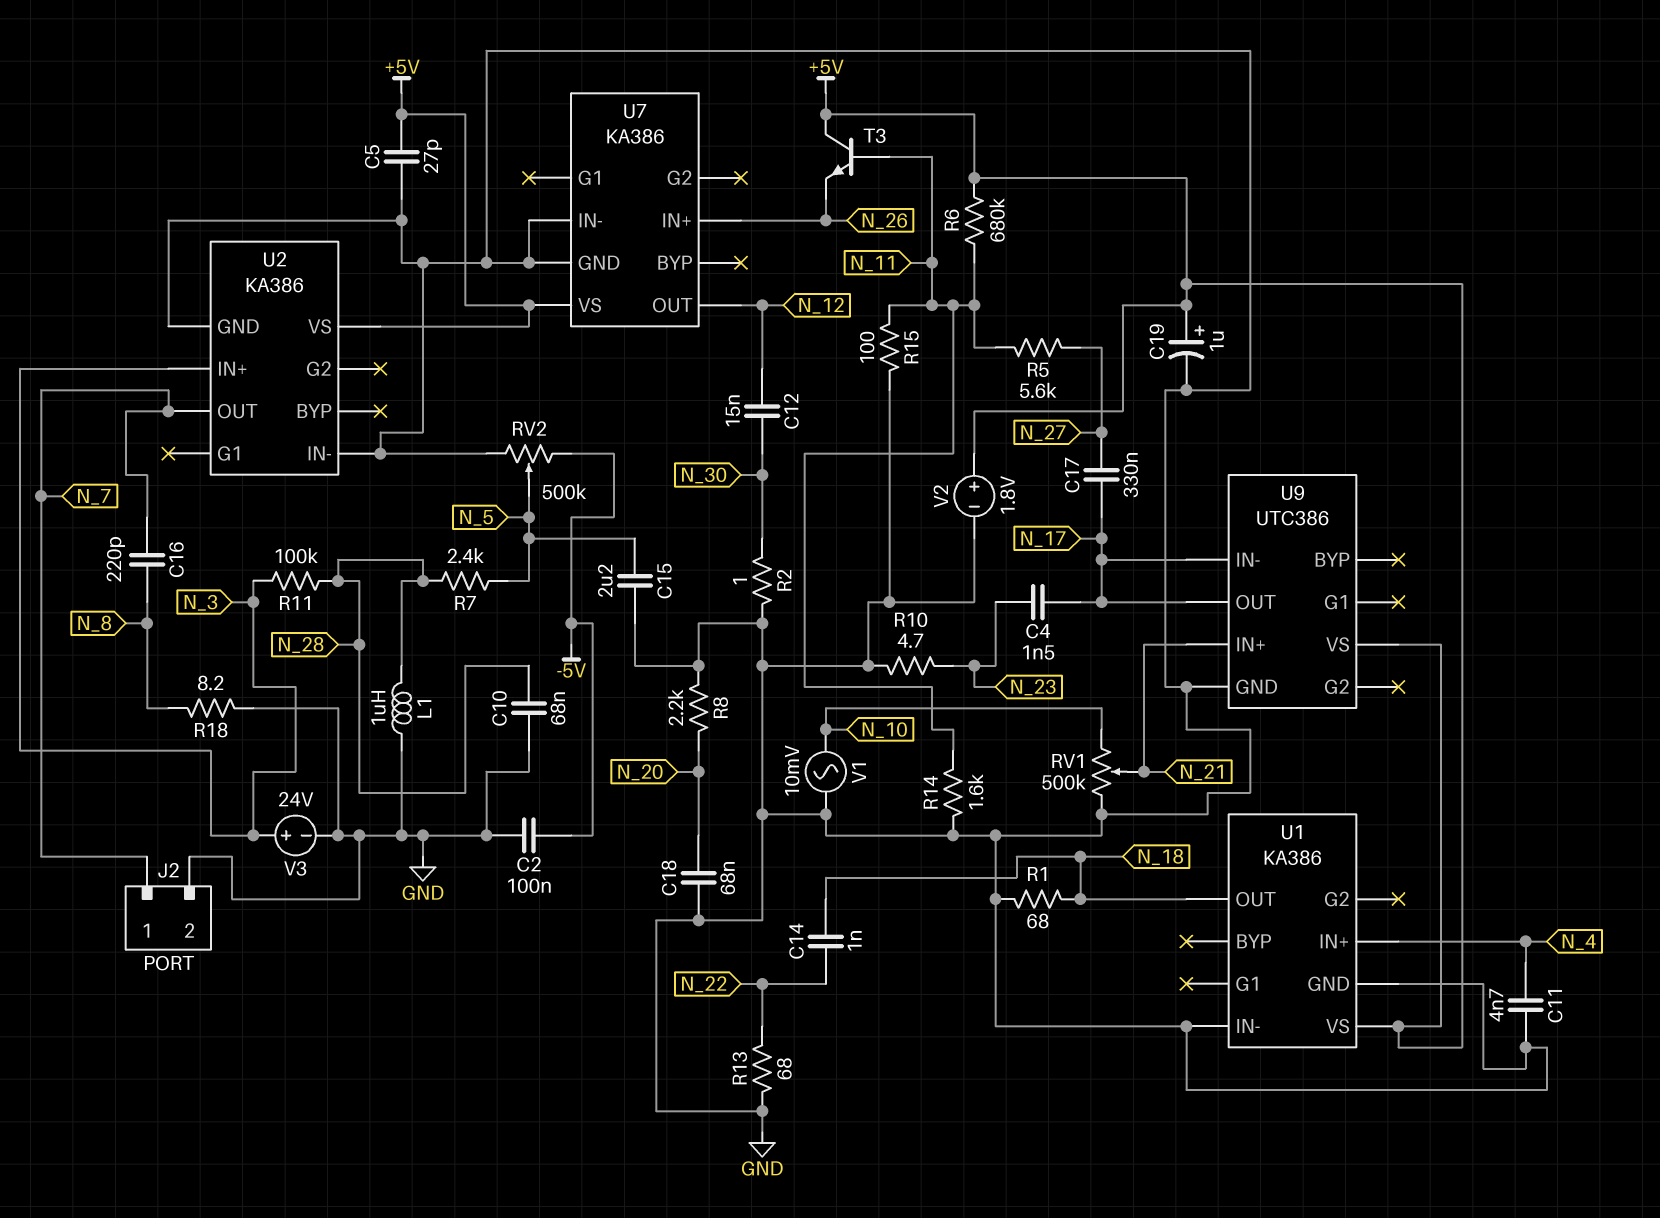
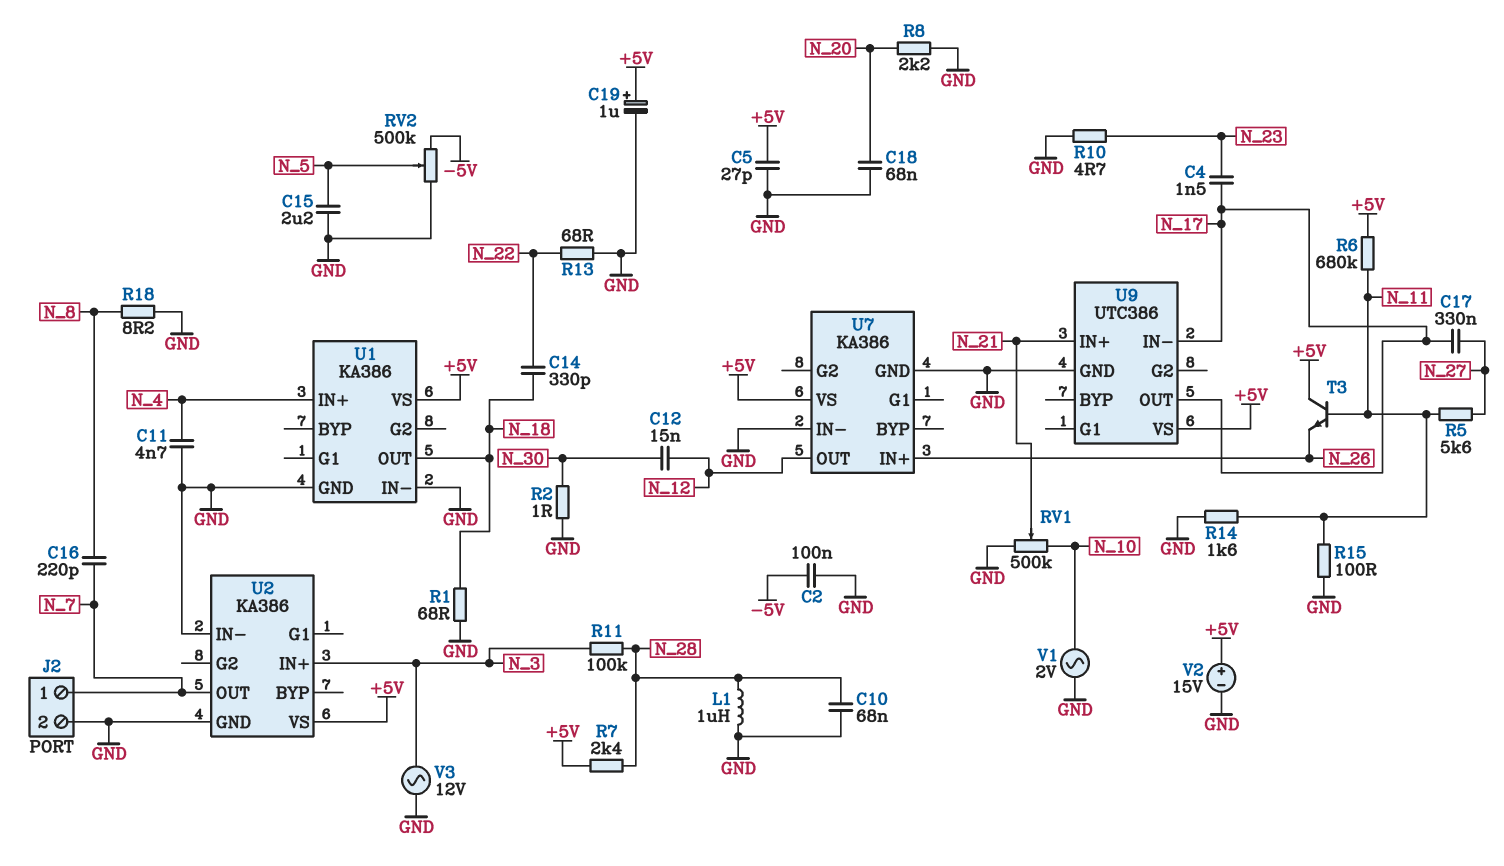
C14: 1nF (N_18, N_22) -> 330pF (N_18, N_22)
R7: 2.4k (N_5, N_28) -> 2.4k (+5V, N_28)
V1: AC 10mV (GND, N_10) -> AC 2V (GND, N_10)
V2: 1.8V (plus +5V, minus GND) -> 15V (plus +5V, minus GND)
V3: 24V (plus N_3, minus GND) -> AC 12V (GND, N_3)

